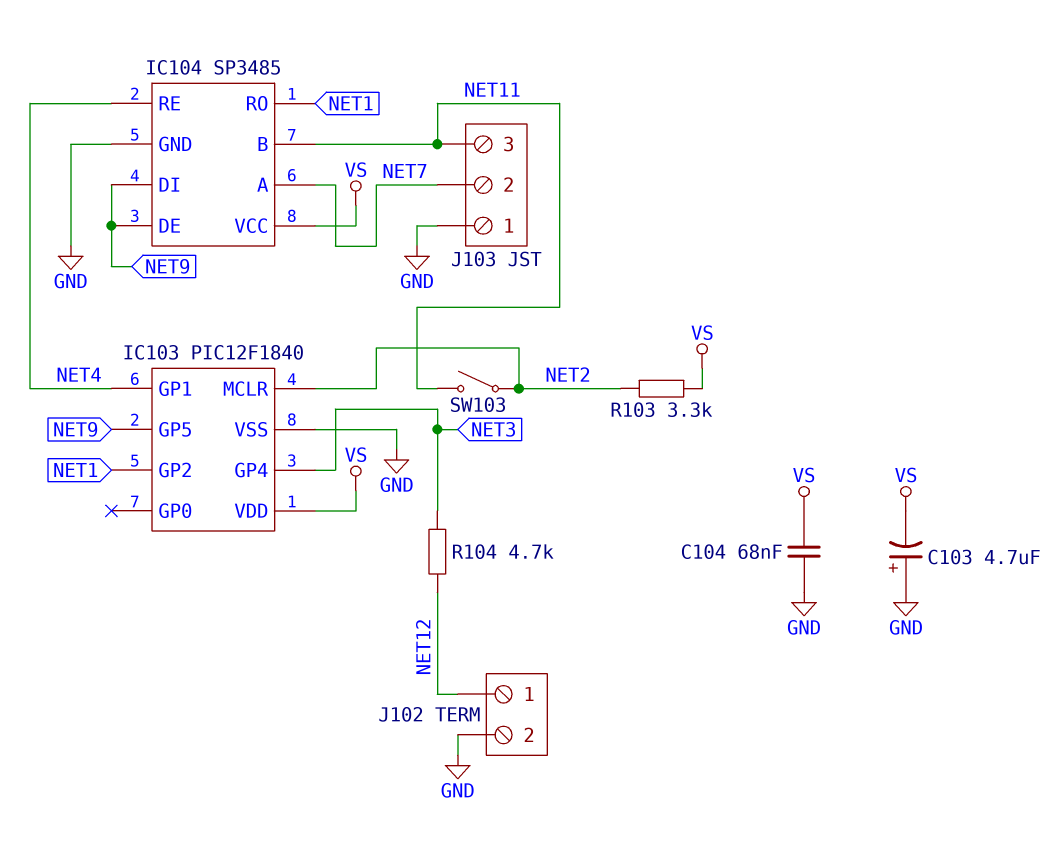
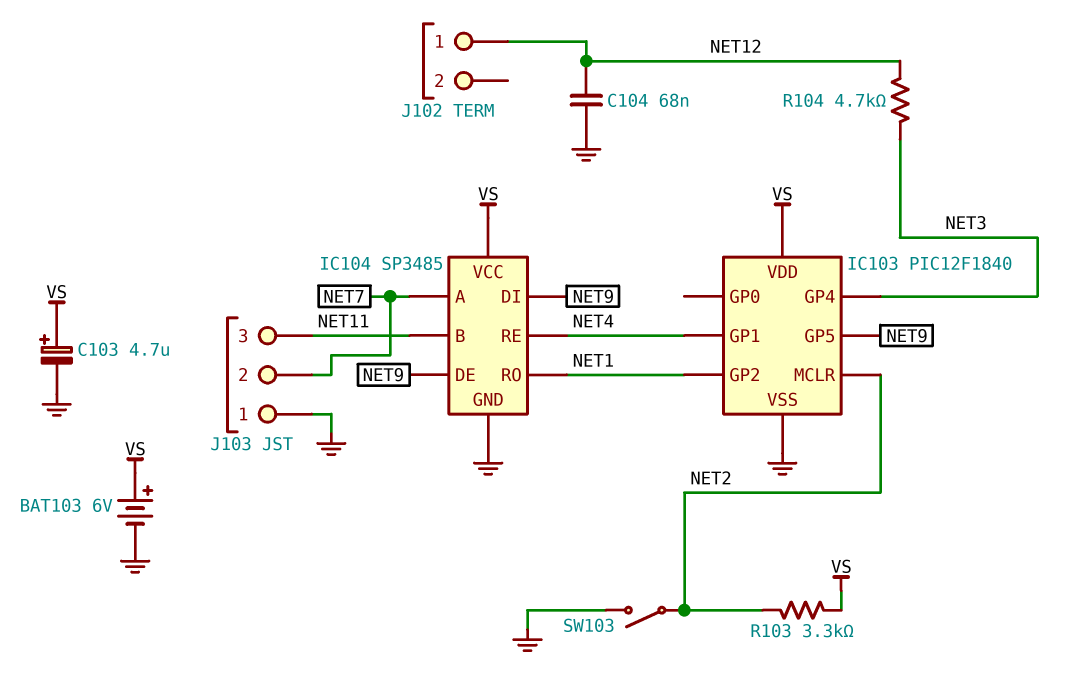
BAT103: none -> 6V (plus VS, minus GND)
C103: 4.7uF (plus GND, minus VS) -> 4.7uF (plus VS, minus GND)
C104: 68nF (GND, VS) -> 68nF (GND, NET12)
J102 pin 2: GND -> none
SW103: switch (NET2, NET11) -> switch (GND, NET2)

